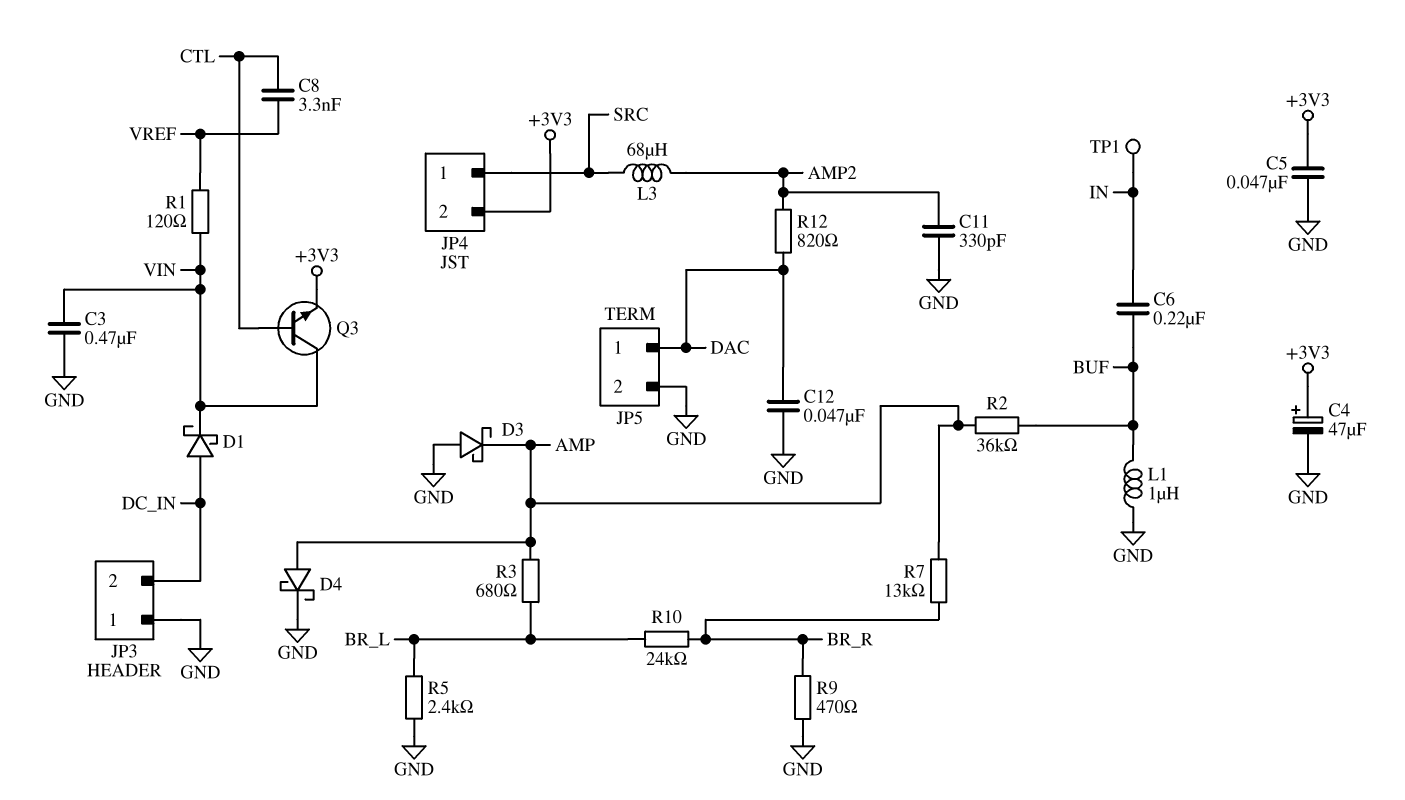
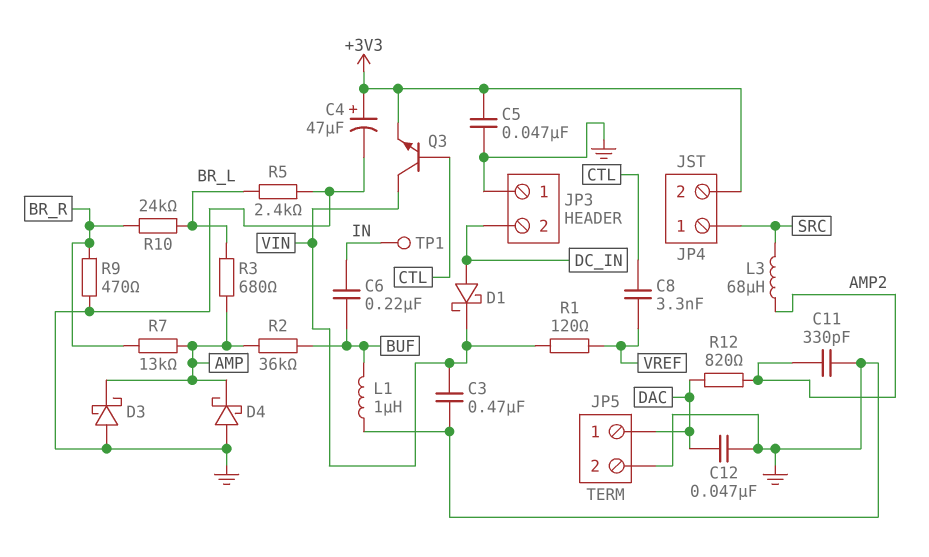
D4: schottky (A AMP, K GND) -> schottky (A GND, K AMP)

